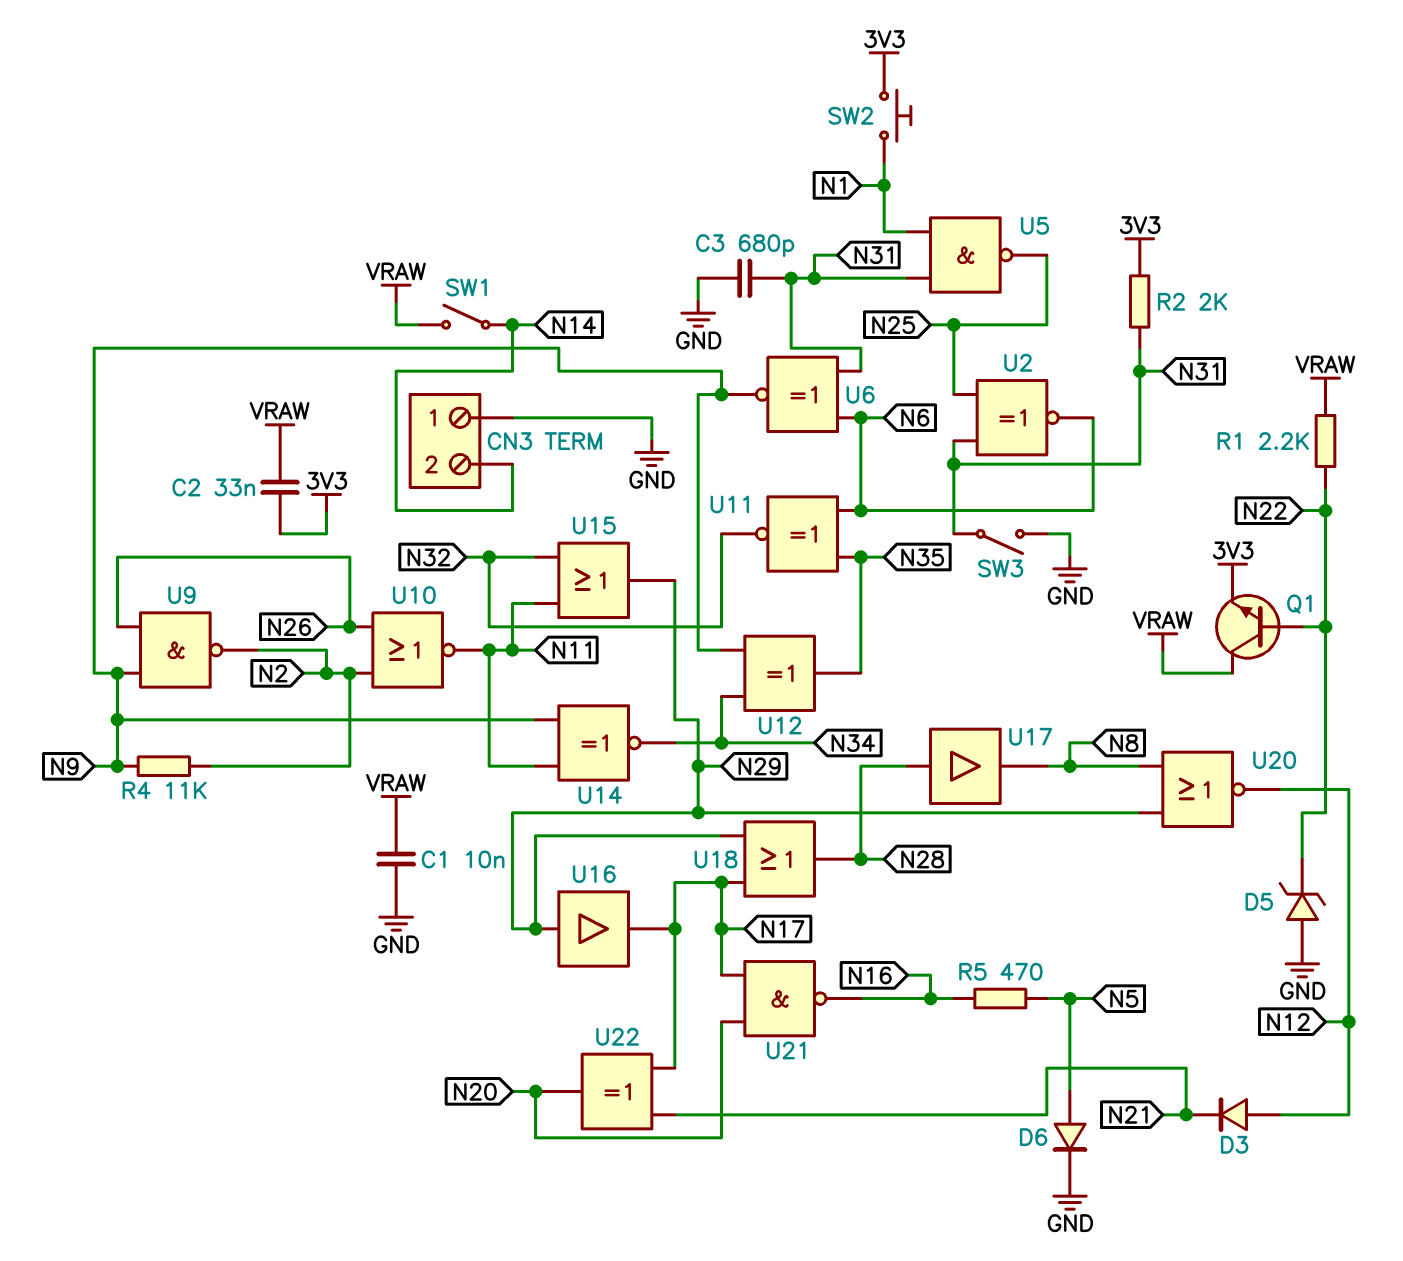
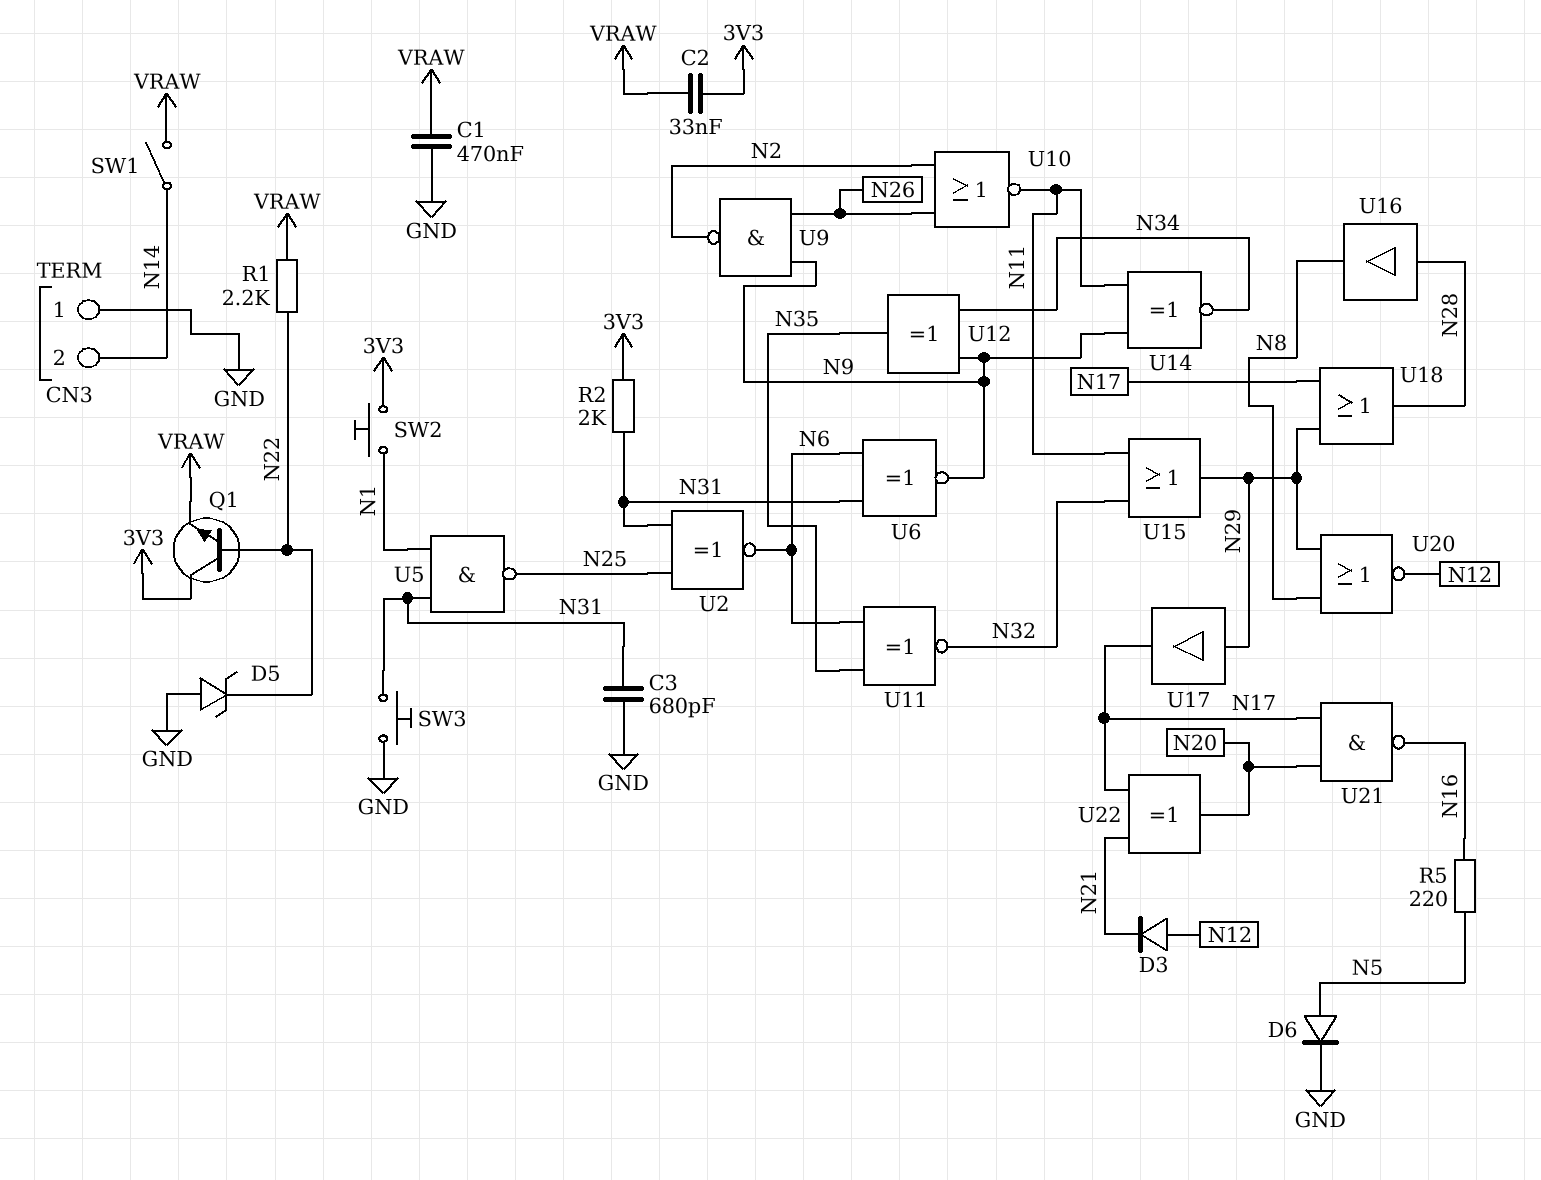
C1: 10nF (GND, VRAW) -> 470nF (GND, VRAW)
Q1: NPN (B N22, C VRAW, E 3V3) -> NPN (B N22, C 3V3, E VRAW)
R4: 11k (N2, N9) -> none
R5: 470 (N5, N16) -> 220 (N5, N16)
SW3: switch (GND, N31) -> button (GND, N31)
U16: buffer (in N29, out N17) -> buffer (in N28, out N8)
U17: buffer (in N28, out N8) -> buffer (in N29, out N17)

